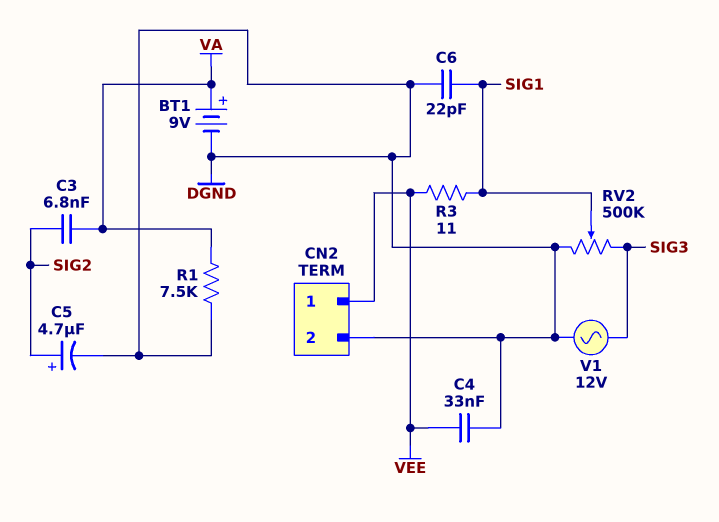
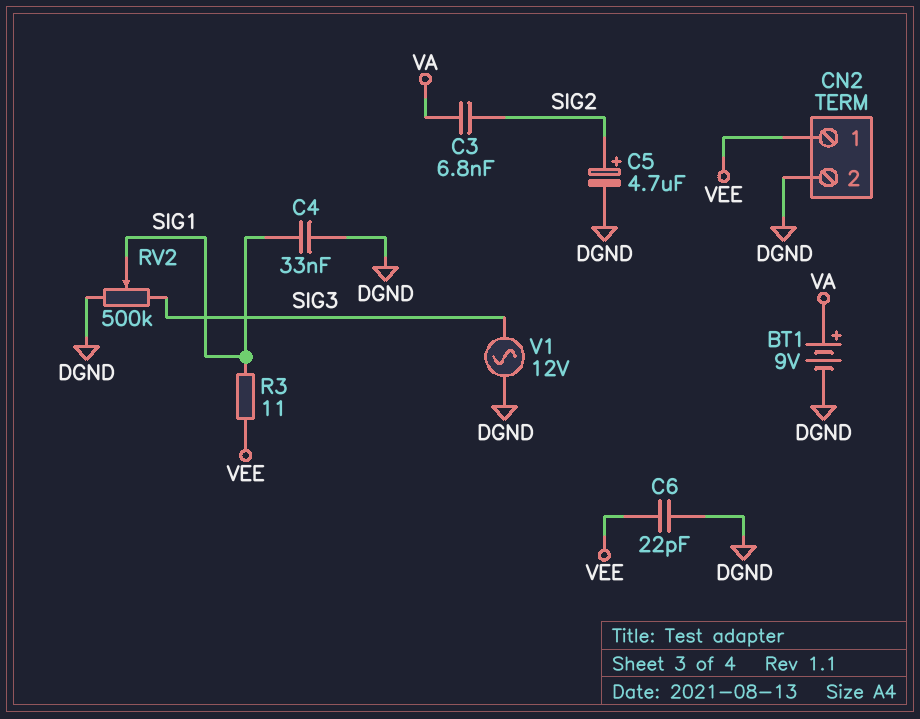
C4: 33nF (DGND, VEE) -> 33nF (DGND, SIG1)
C6: 22pF (DGND, SIG1) -> 22pF (DGND, VEE)
R1: 7.5k (DGND, VA) -> none

